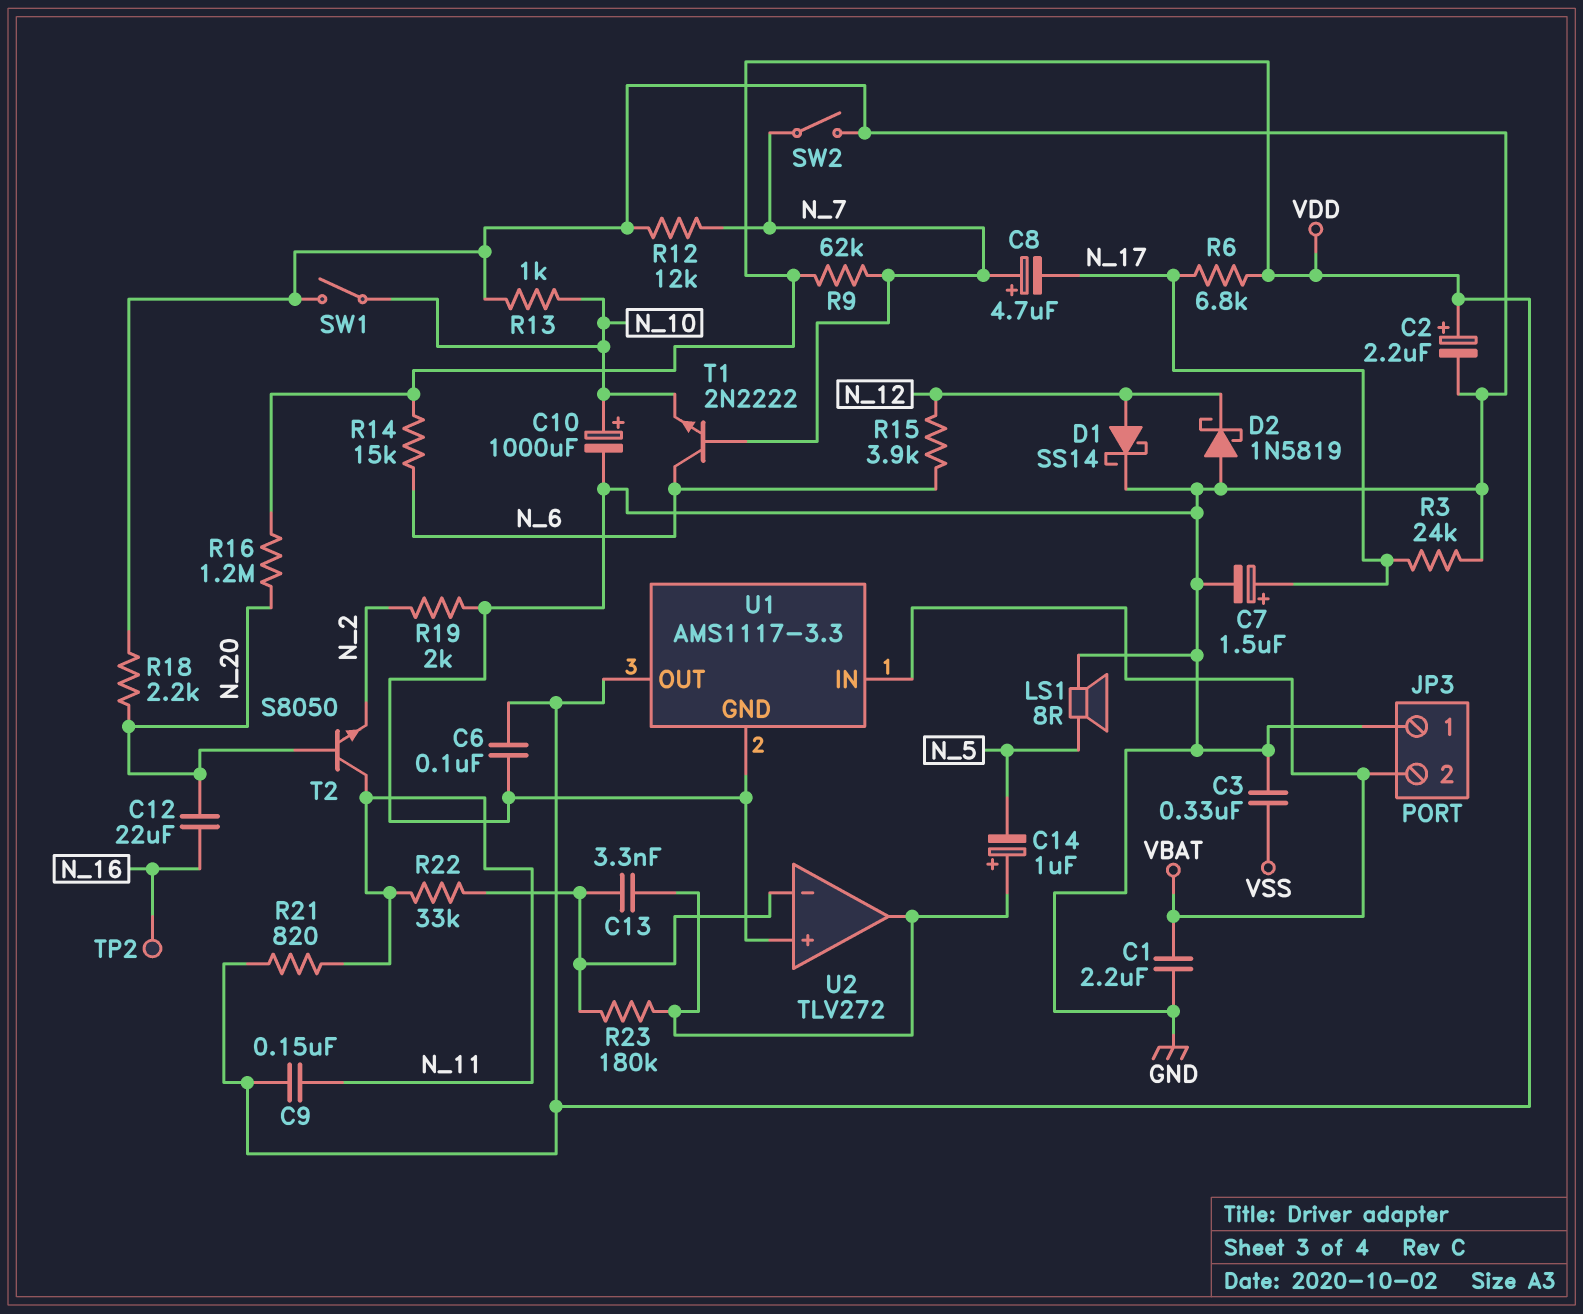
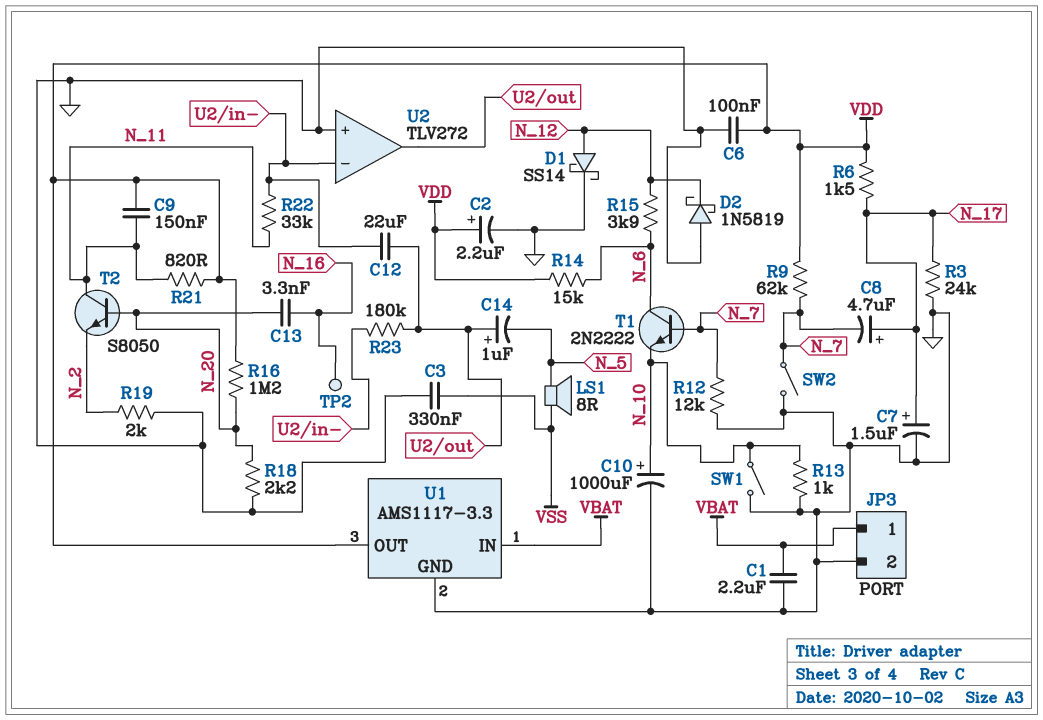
C8: 4.7uF (plus N_7, minus N_17) -> 4.7uF (plus N_17, minus N_7)
C12: 22uF (N_16, N_20) -> 22uF (U2/in-, U2/out)
C13: 3.3nF (U2/in-, U2/out) -> 3.3nF (N_16, N_20)
JP3 pin 1: GND -> VBAT
JP3 pin 2: VBAT -> GND
LS1: speaker 8R (GND, N_5) -> speaker 8R (N_5, VSS)
R6: 6.8k (N_17, VDD) -> 1.5k (N_17, VDD)

